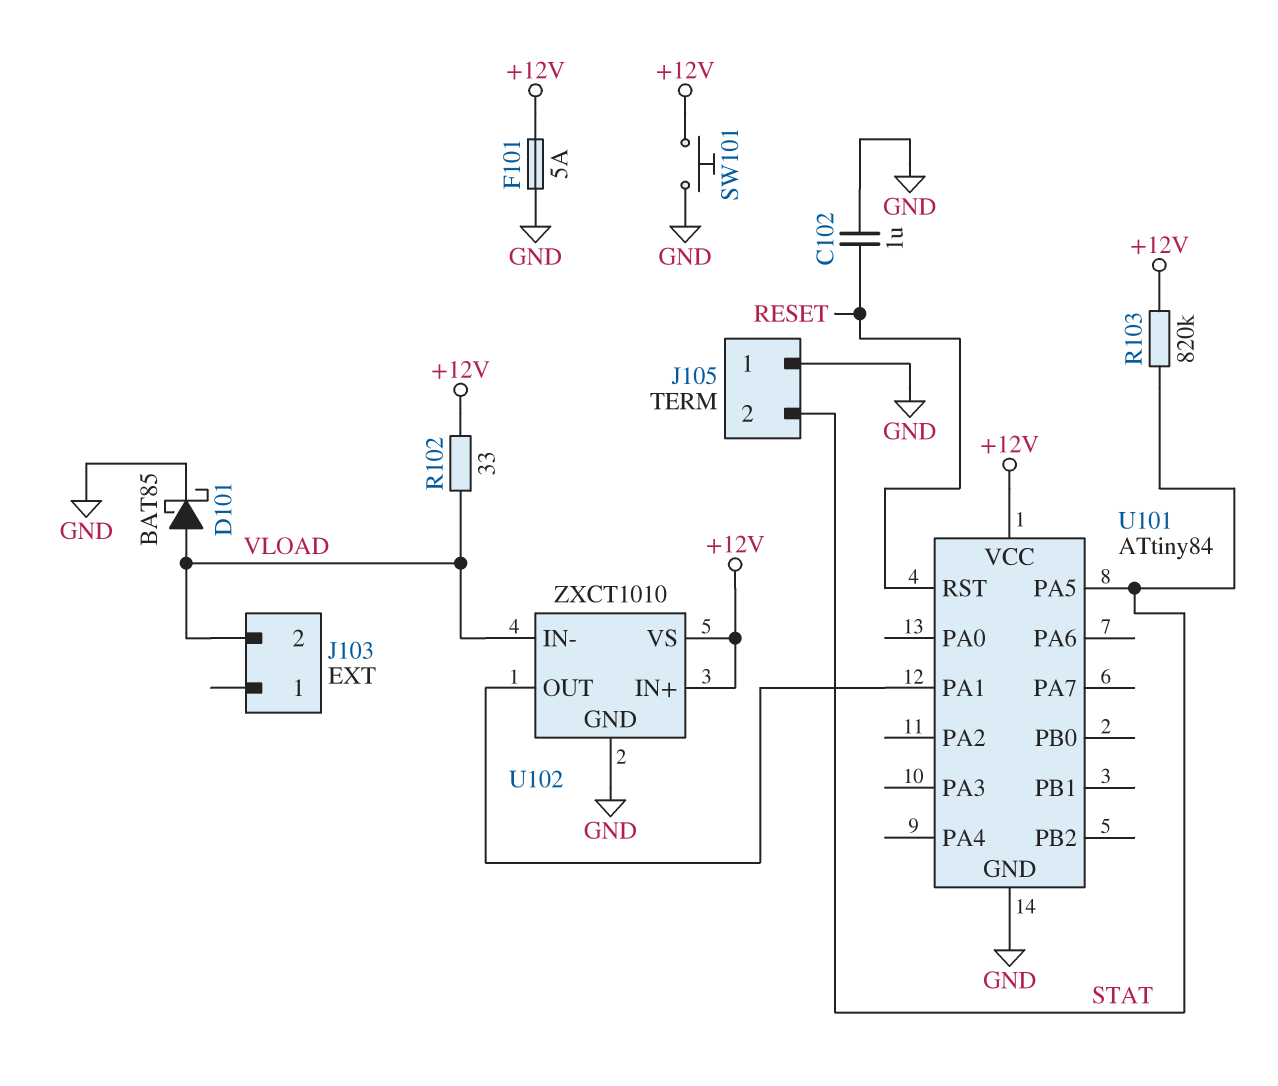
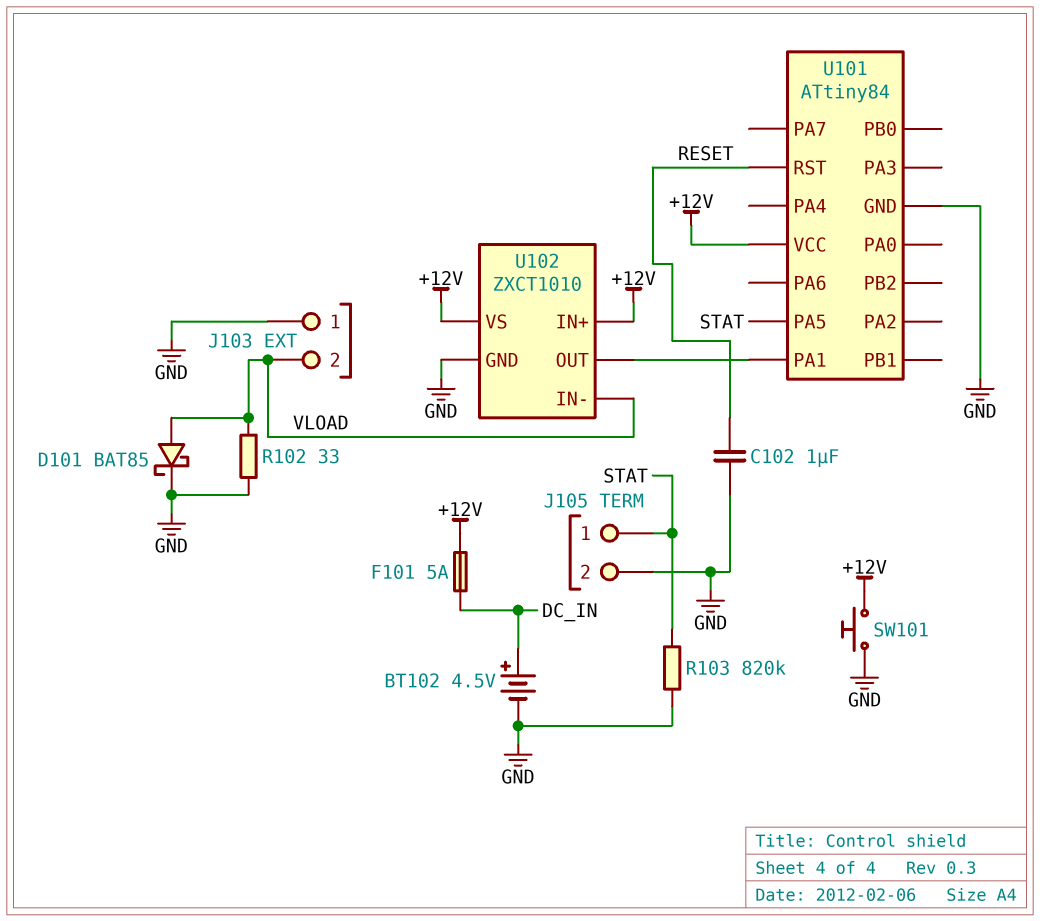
BT102: none -> 4.5V (plus DC_IN, minus GND)
F101: 5A (+12V, GND) -> 5A (+12V, DC_IN)
J103 pin 1: none -> GND
J105 pin 1: GND -> STAT
J105 pin 2: STAT -> GND
R102: 33 (+12V, VLOAD) -> 33 (GND, VLOAD)
R103: 820k (+12V, STAT) -> 820k (GND, STAT)

